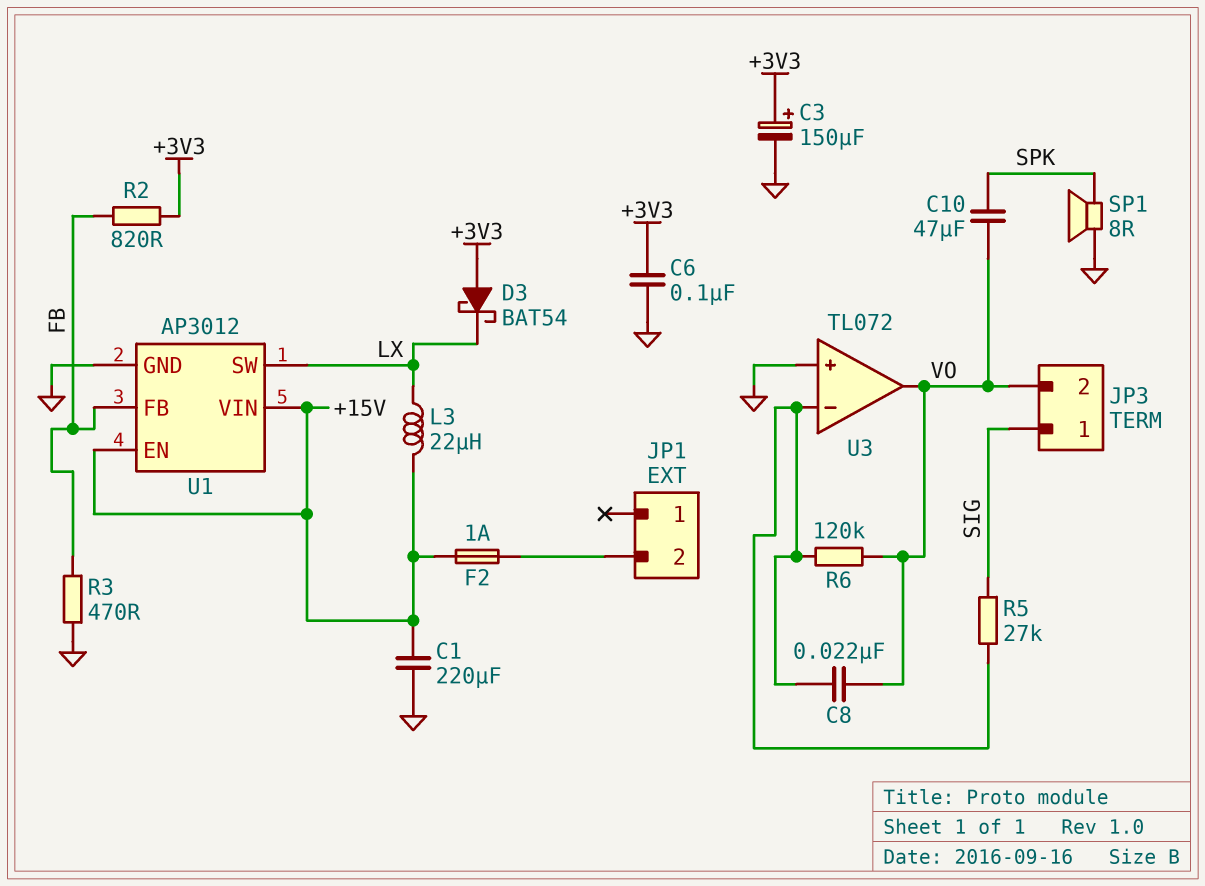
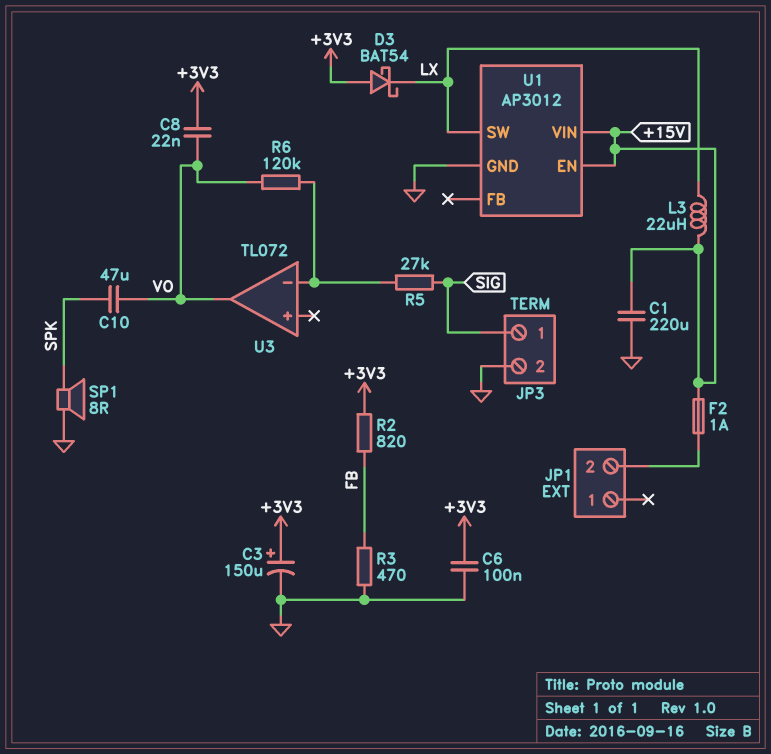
C8: 22nF (U3/in-, VO) -> 22nF (+3V3, VO)
JP3 pin 2: VO -> GND
U1 pin FB: FB -> none
U3 pin in+: GND -> none

